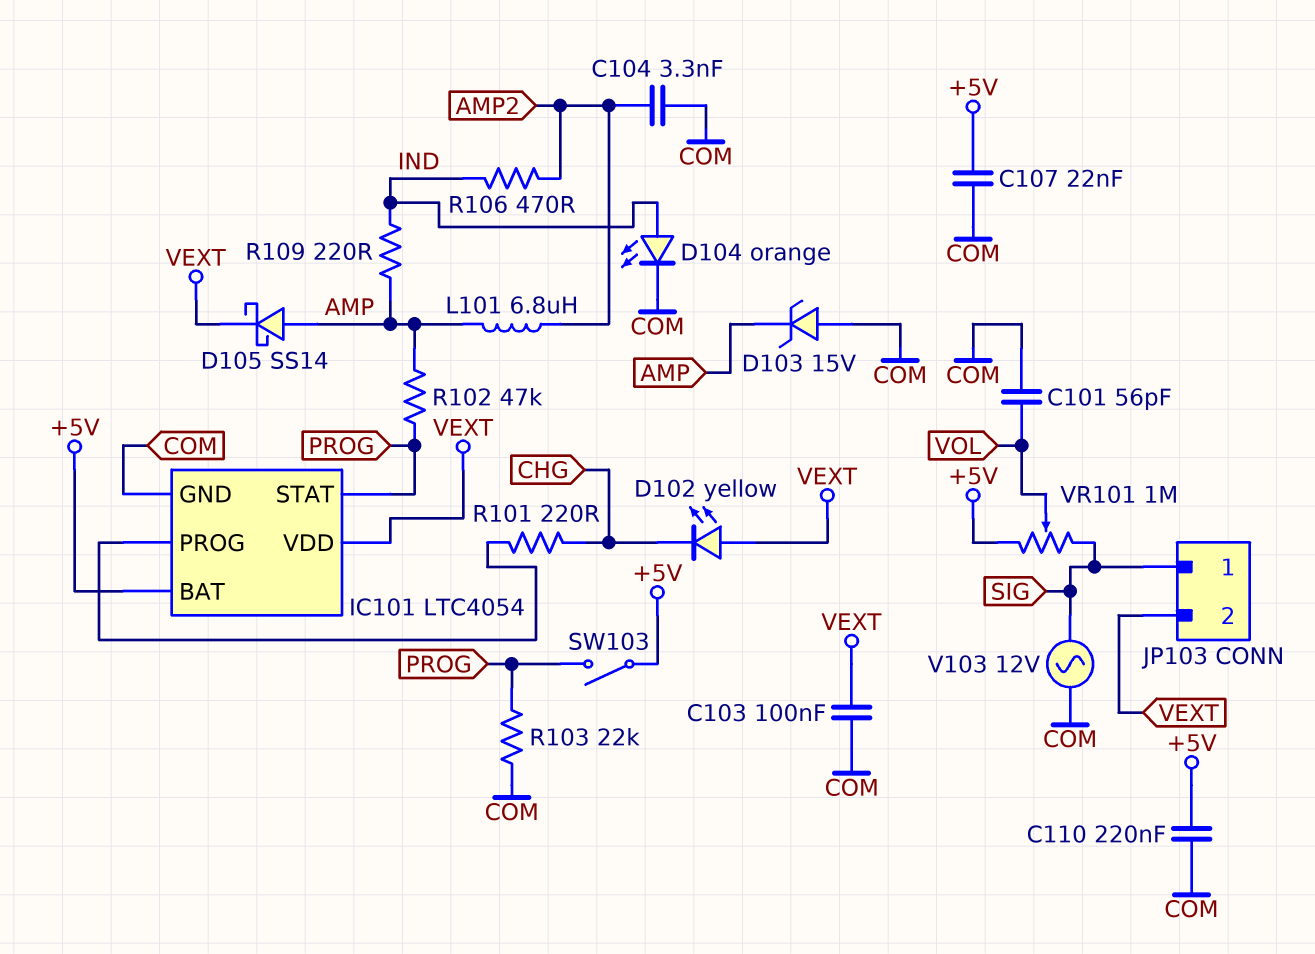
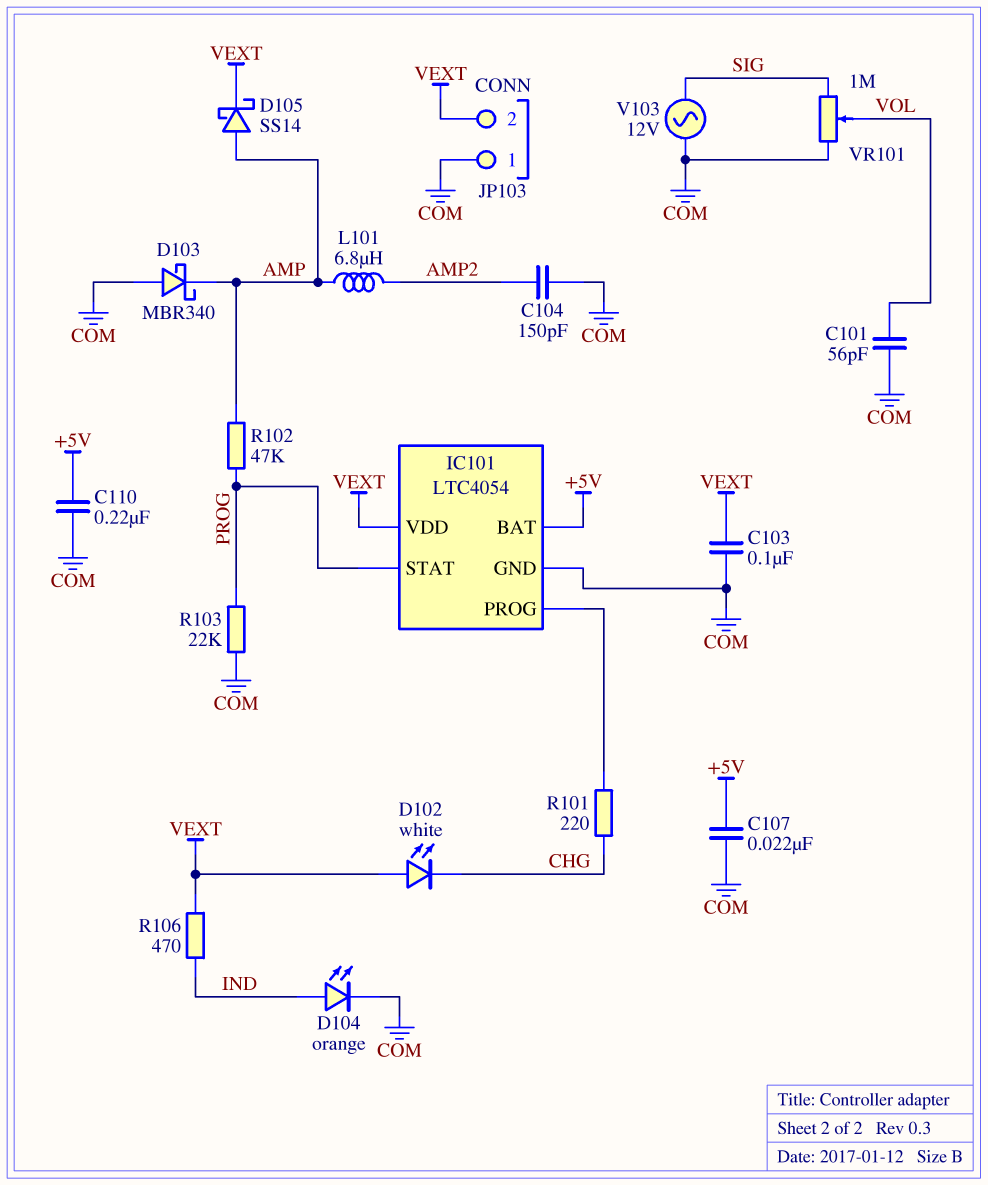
C104: 3.3nF (AMP2, COM) -> 150pF (AMP2, COM)
D102: LED yellow (A VEXT, K CHG) -> LED white (A VEXT, K CHG)
D103: zener 15V (A COM, K AMP) -> schottky MBR340 (A COM, K AMP)
JP103 pin 1: SIG -> COM
R106: 470 (AMP2, IND) -> 470 (IND, VEXT)
R109: 220 (AMP, IND) -> none
SW103: switch (+5V, PROG) -> none
VR101: 1M (+5V, SIG, wiper VOL) -> 1M (COM, SIG, wiper VOL)

